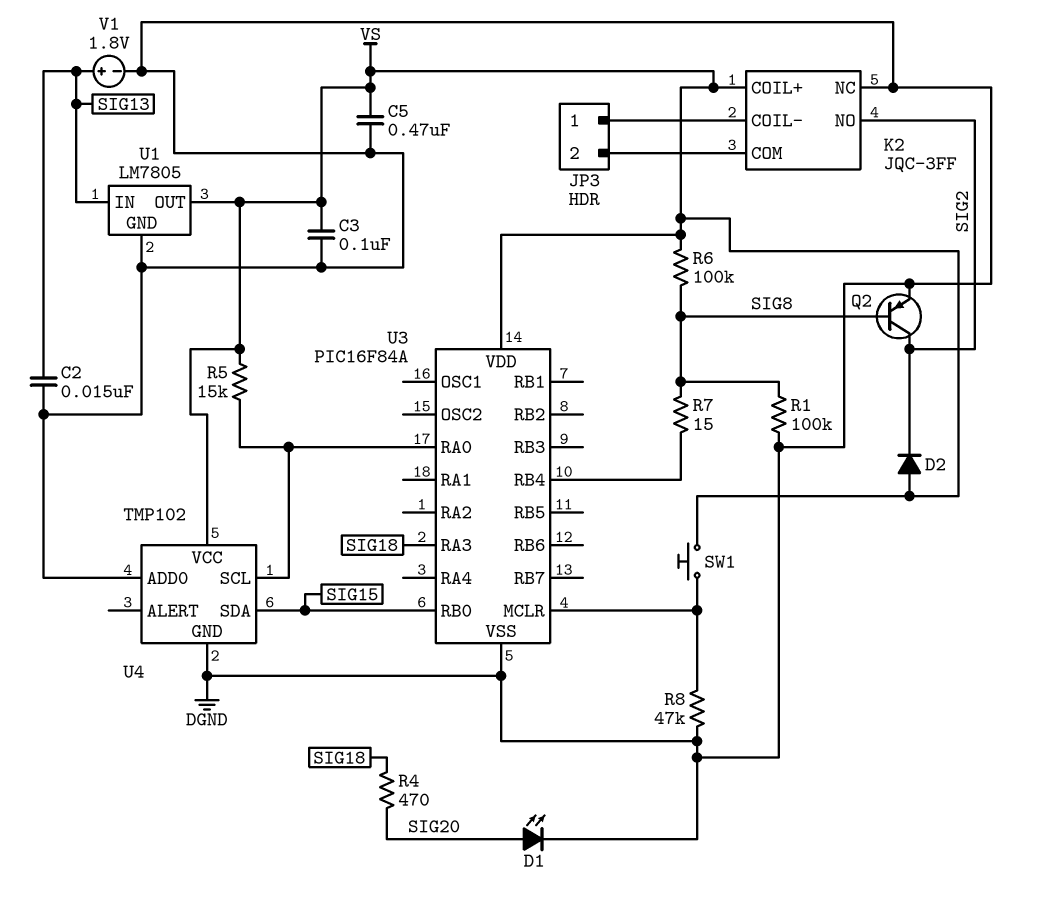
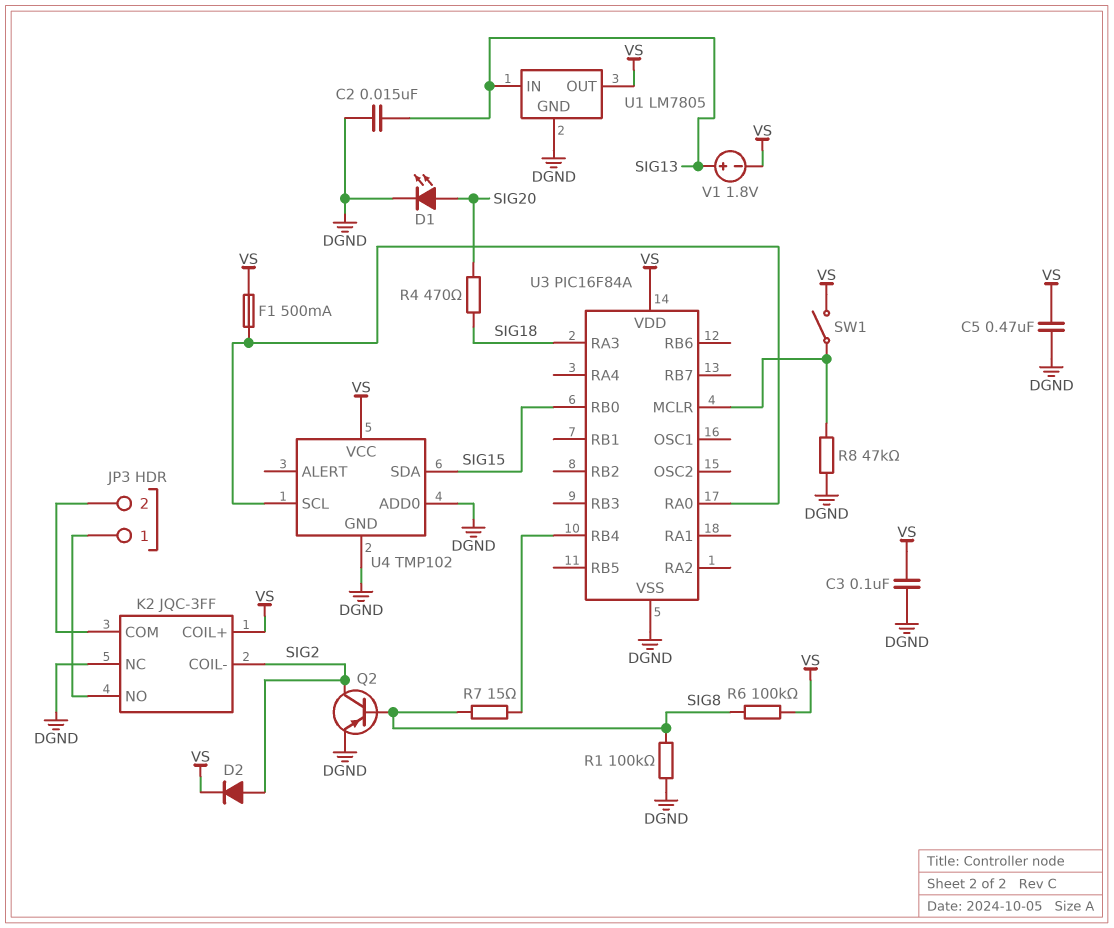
D2: diode (A VS, K SIG2) -> diode (A SIG2, K VS)
F1: none -> 500mA (U3/RA0, VS)
K2 pin COIL-: JP3/1 -> SIG2
K2 pin NO: SIG2 -> JP3/1
R5: 15k (U3/RA0, VS) -> none
SW1: button (U3/MCLR, VS) -> switch (U3/MCLR, VS)
V1: 1.8V (plus SIG13, minus DGND) -> 1.8V (plus SIG13, minus VS)

